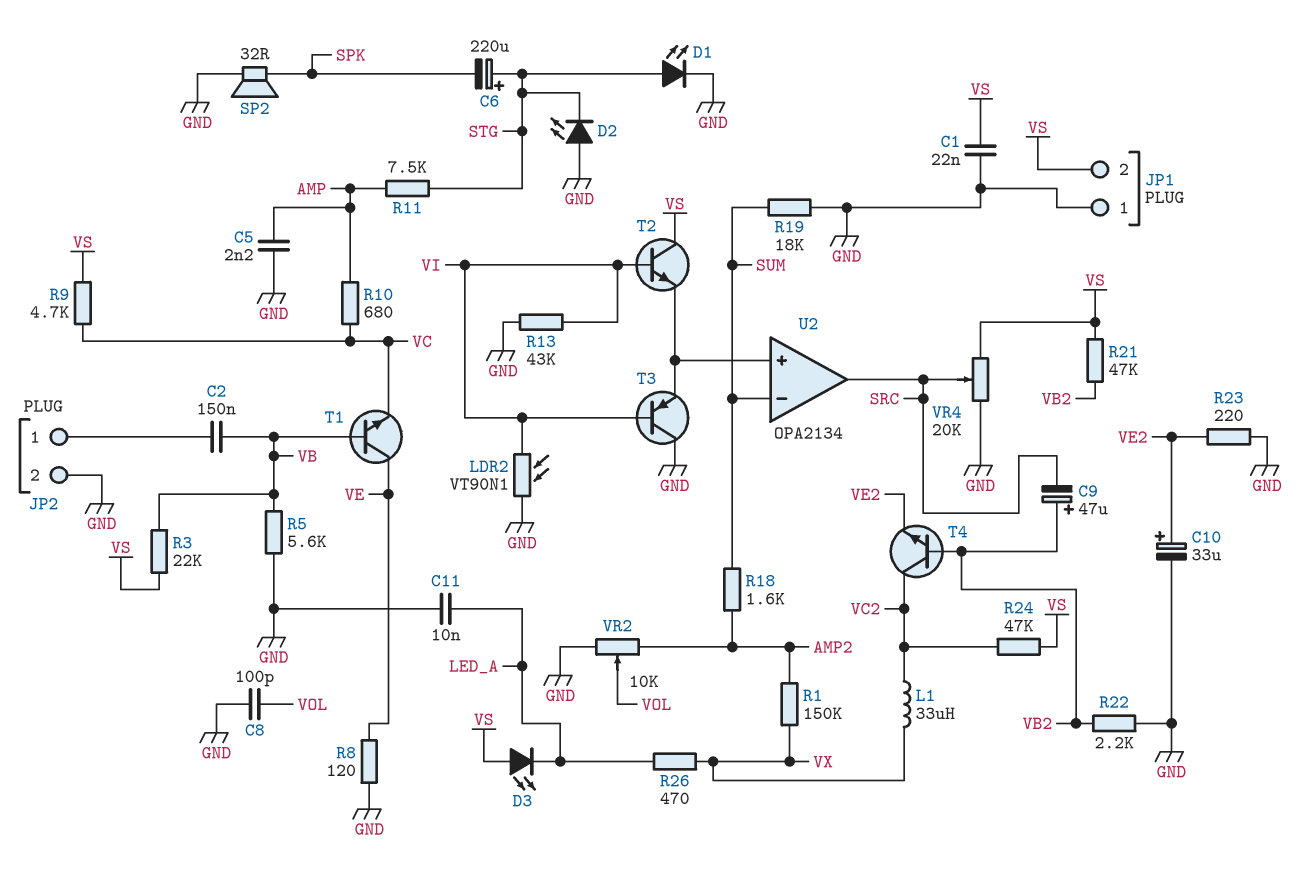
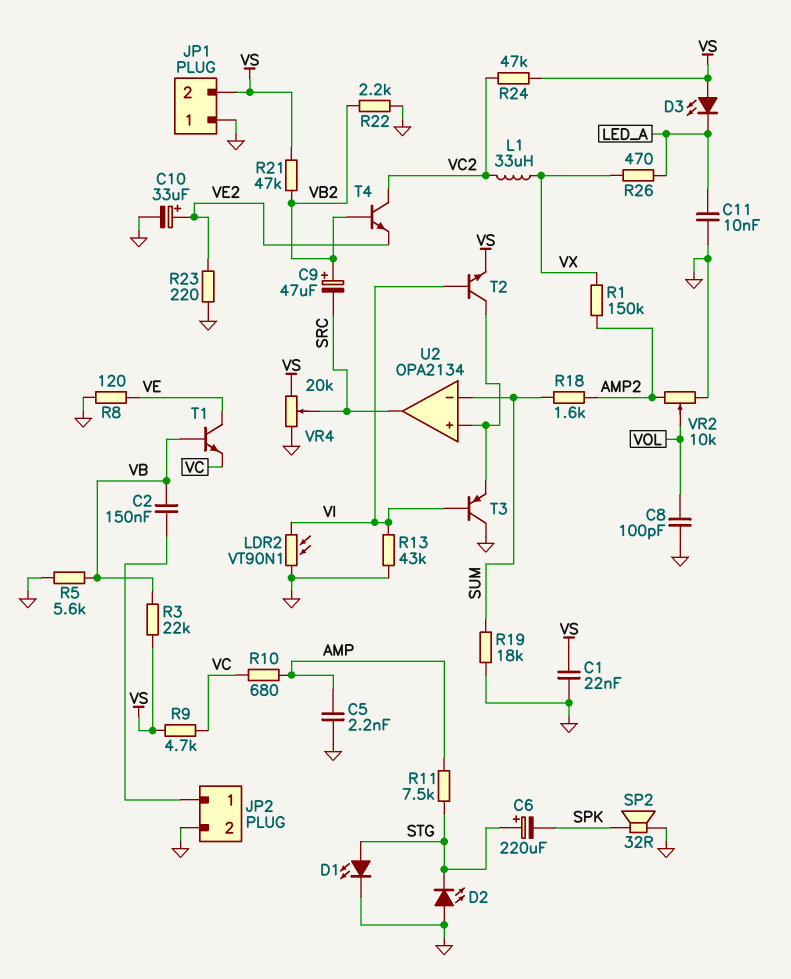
T2: NPN (B VI, C VS, E U2/in+) -> NPN (B VI, C U2/in+, E VS)

